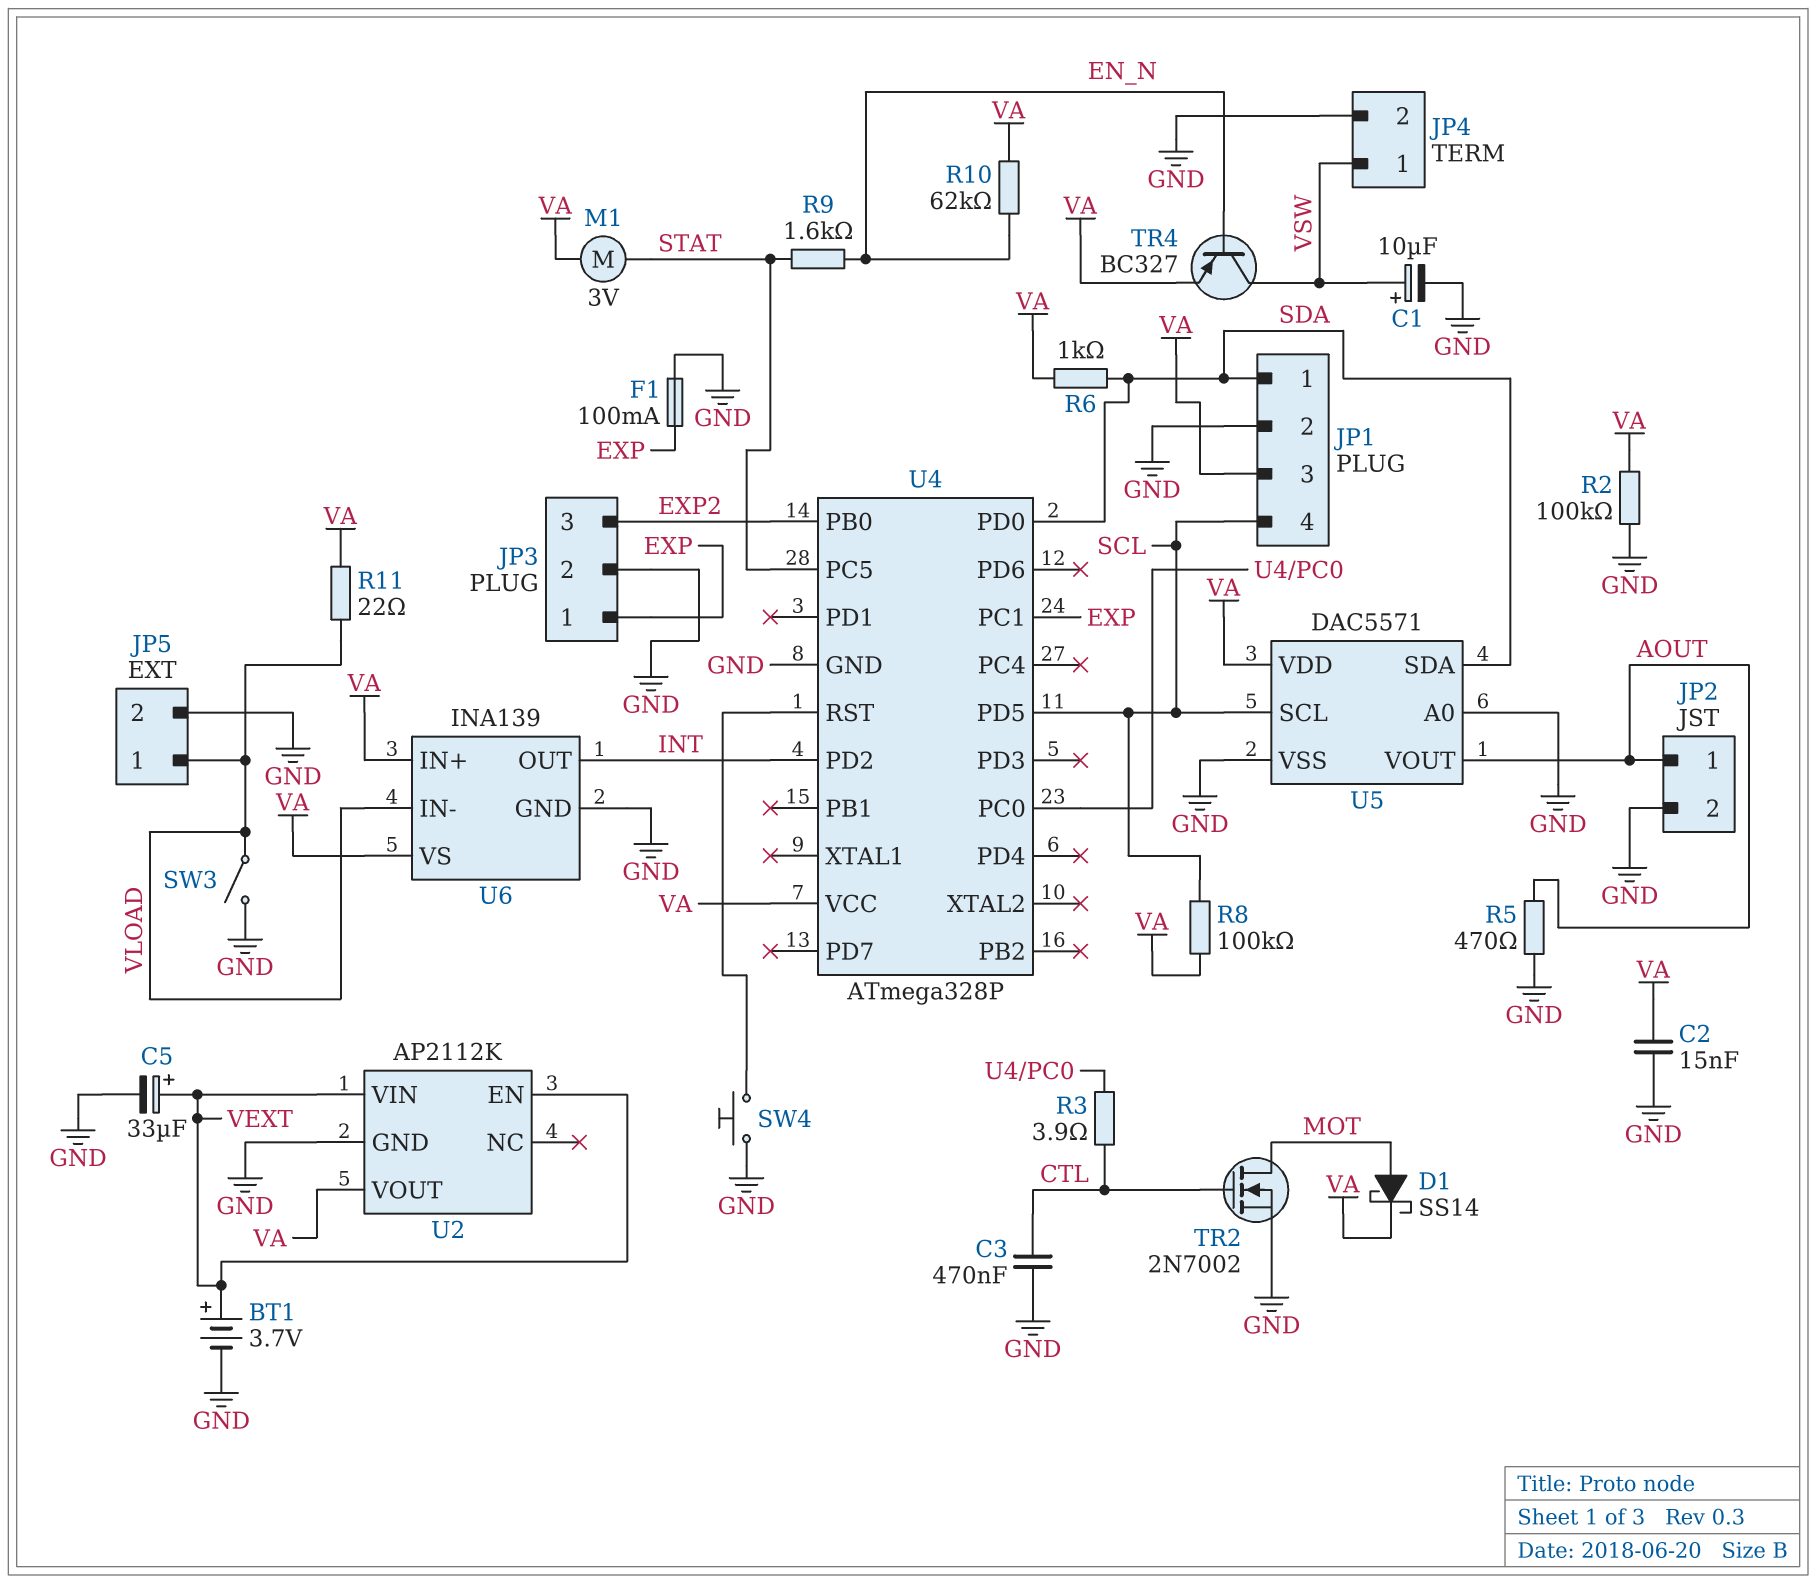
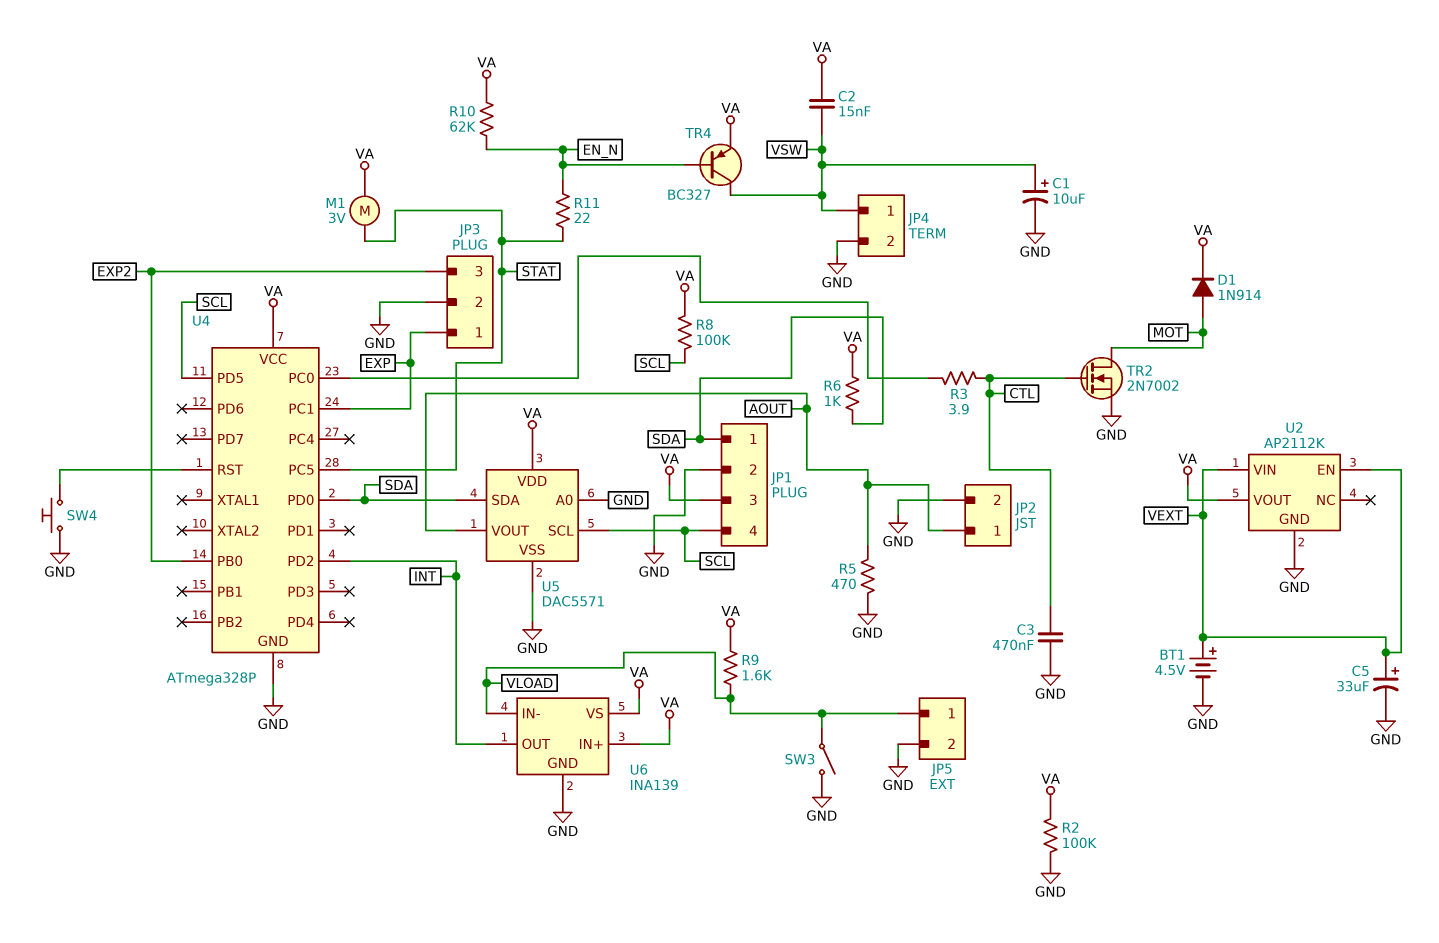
BT1: 3.7V (plus VEXT, minus GND) -> 4.5V (plus VEXT, minus GND)
C2: 15nF (GND, VA) -> 15nF (VA, VSW)
D1: schottky SS14 (A MOT, K VA) -> diode 1N914 (A MOT, K VA)
F1: 100mA (EXP, GND) -> none
R9: 1.6k (EN_N, STAT) -> 1.6k (VA, VLOAD)
R11: 22 (VA, VLOAD) -> 22 (EN_N, STAT)

